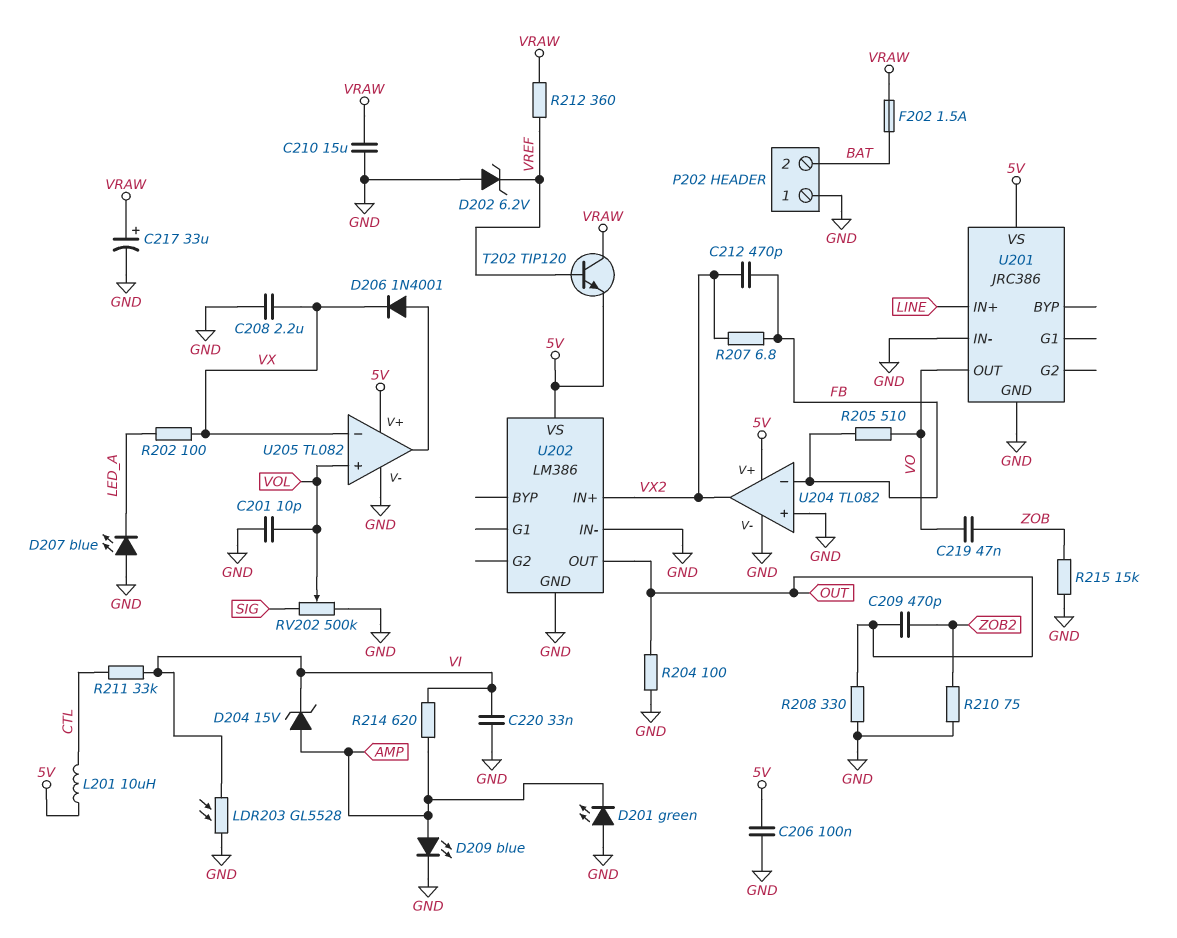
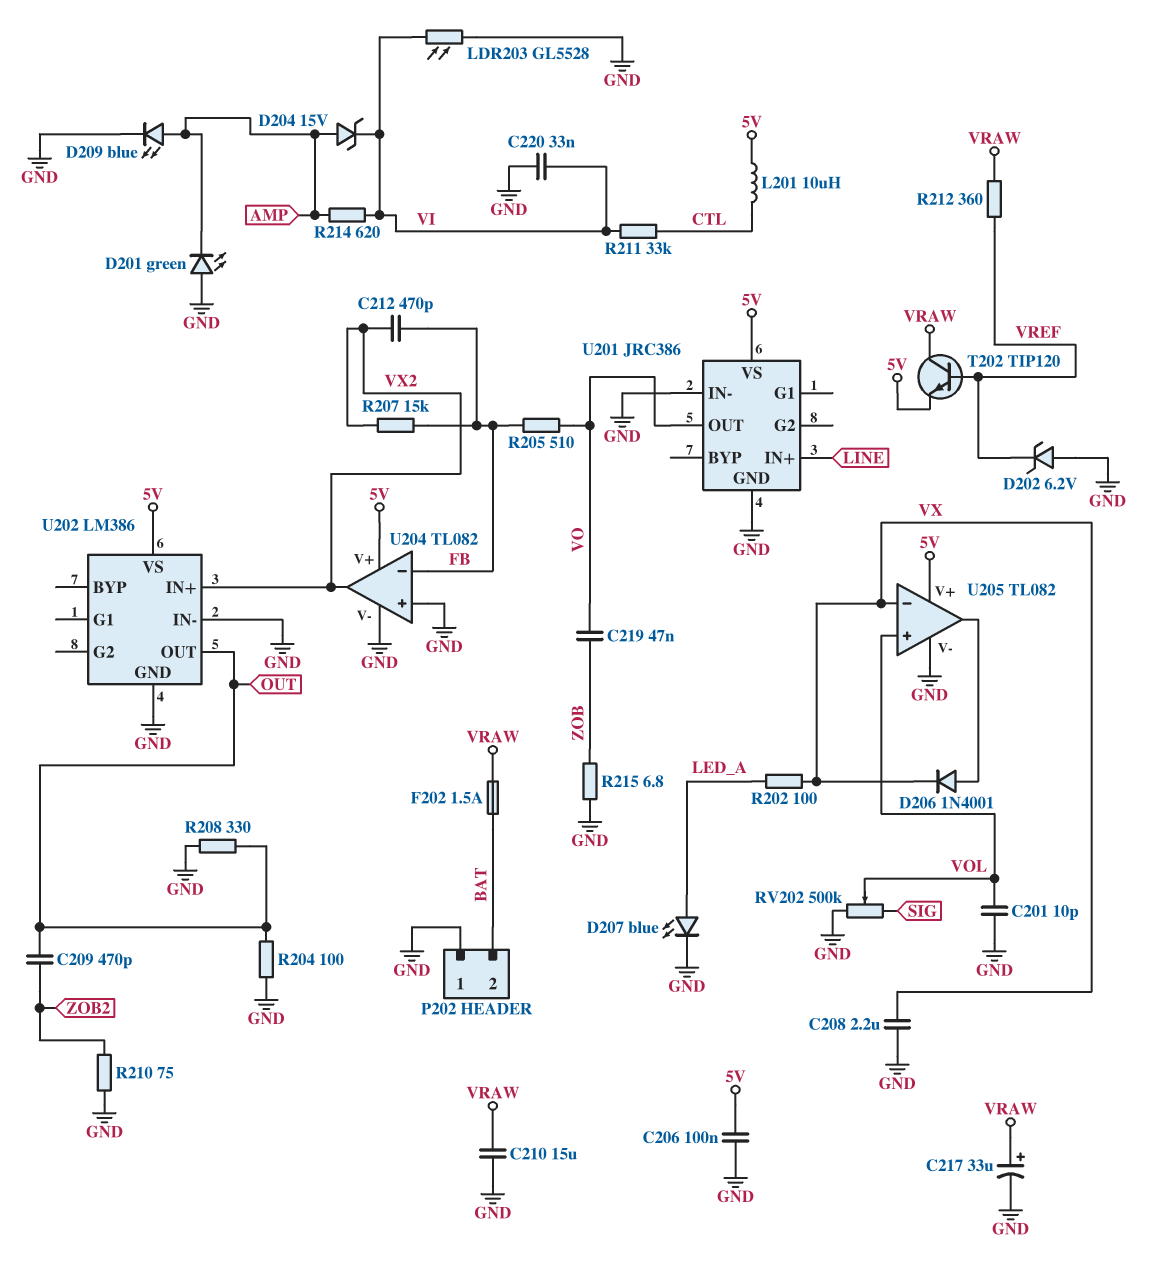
D207: LED blue (A GND, K LED_A) -> LED blue (A LED_A, K GND)
R207: 6.8 (FB, VX2) -> 15k (FB, VX2)
R215: 15k (GND, ZOB) -> 6.8 (GND, ZOB)

